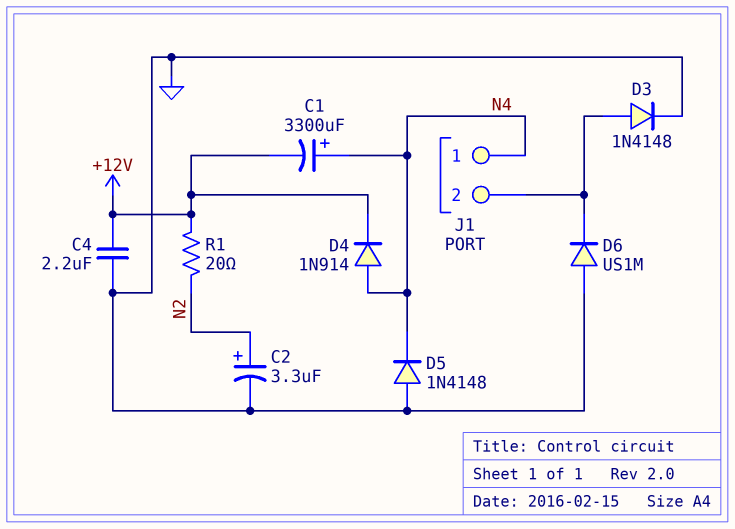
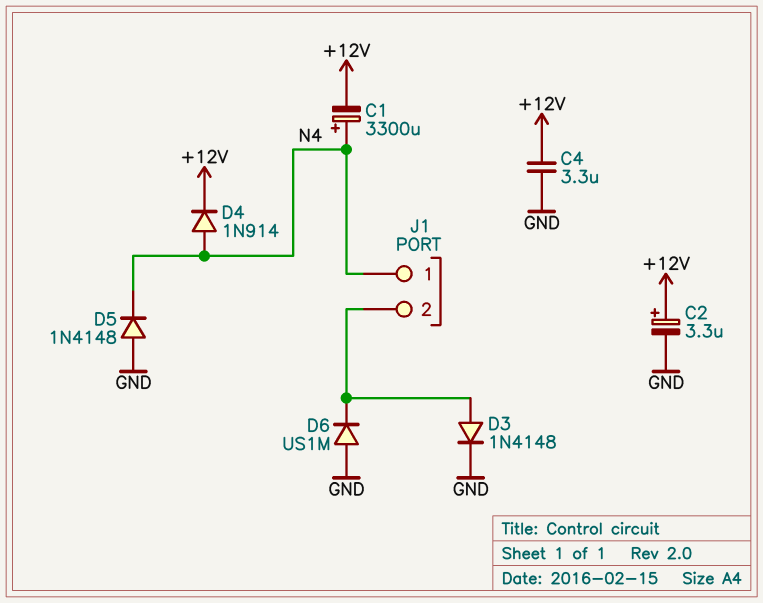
C2: 3.3uF (plus N2, minus GND) -> 3.3uF (plus +12V, minus GND)
C4: 2.2uF (+12V, GND) -> 3.3uF (+12V, GND)
R1: 20 (+12V, N2) -> none

